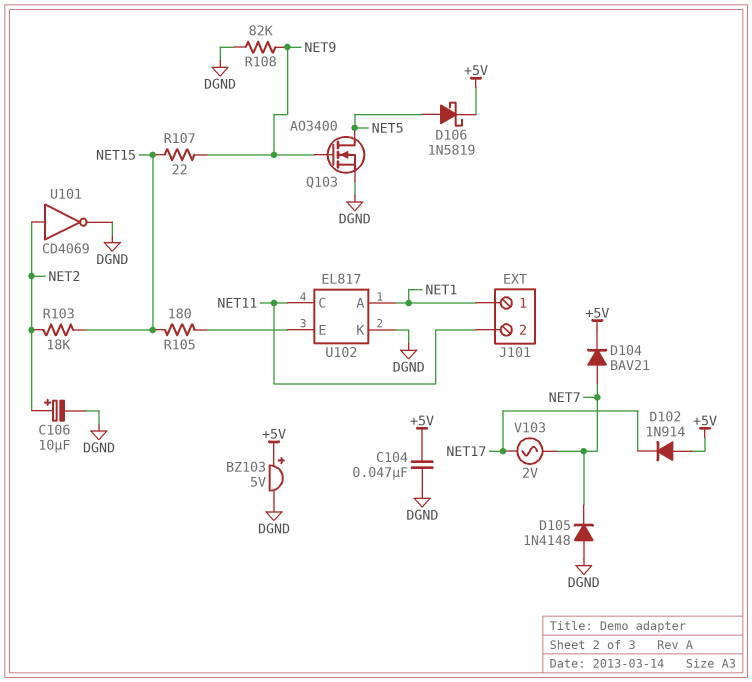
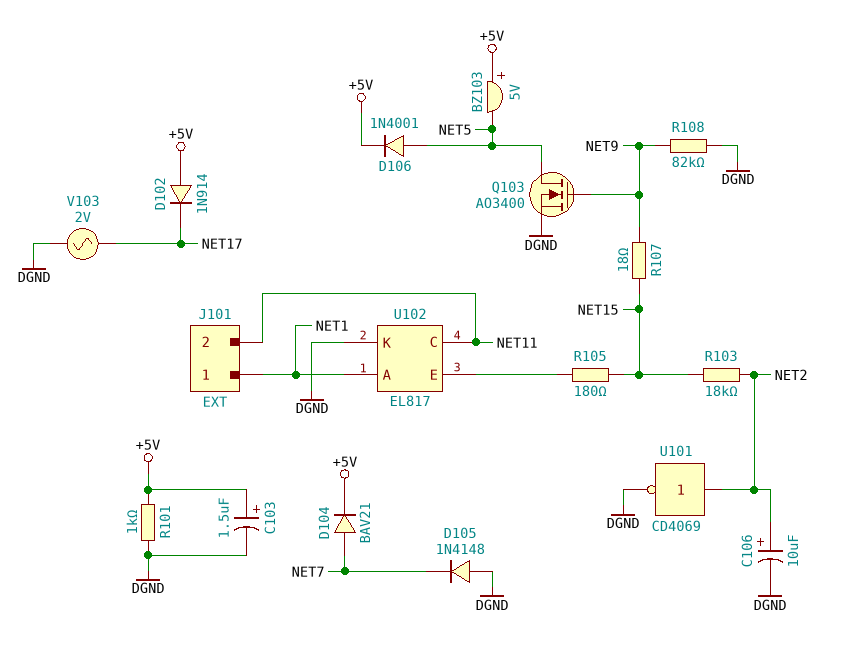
BZ103: buzzer 5V (plus +5V, minus DGND) -> buzzer 5V (plus +5V, minus NET5)
C103: none -> 1.5uF (plus +5V, minus DGND)
C104: 47nF (+5V, DGND) -> none
D106: schottky 1N5819 (A NET5, K +5V) -> diode 1N4001 (A NET5, K +5V)
R101: none -> 1k (+5V, DGND)
R107: 22 (NET9, NET15) -> 18 (NET9, NET15)
V103: AC 2V (NET7, NET17) -> AC 2V (DGND, NET17)

